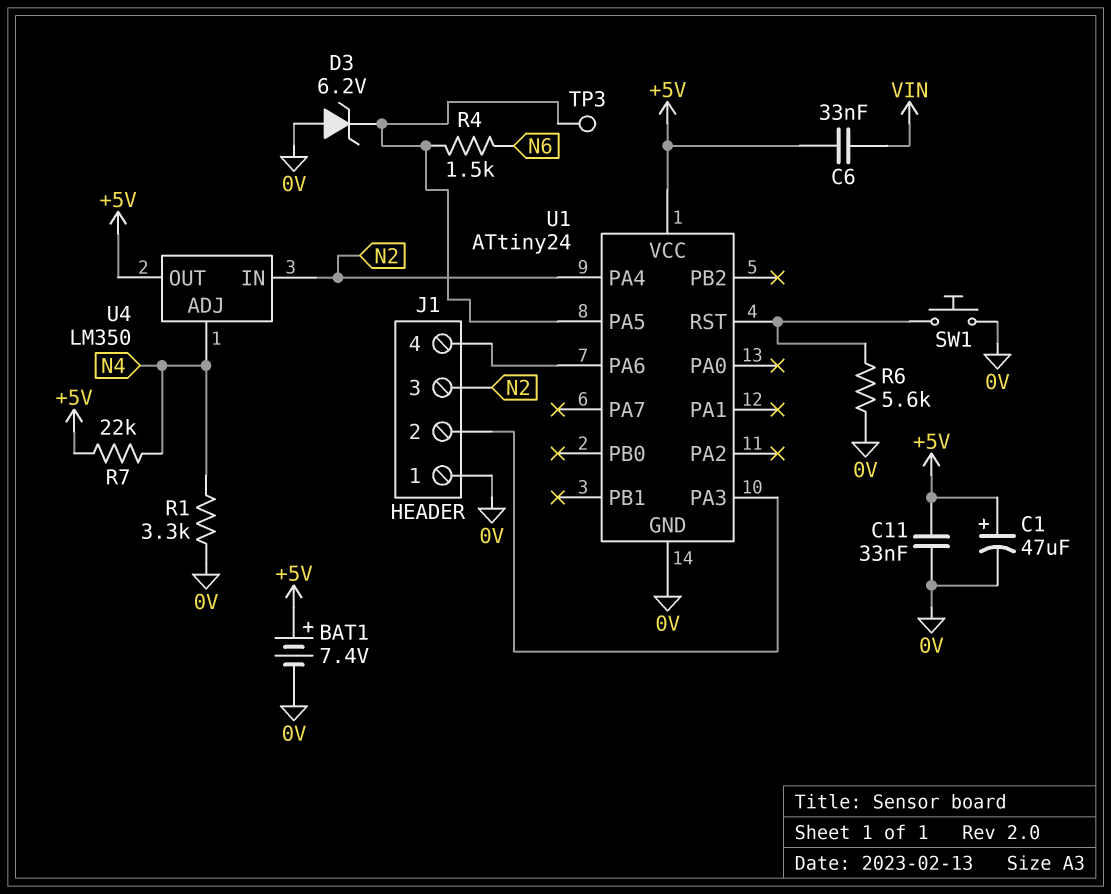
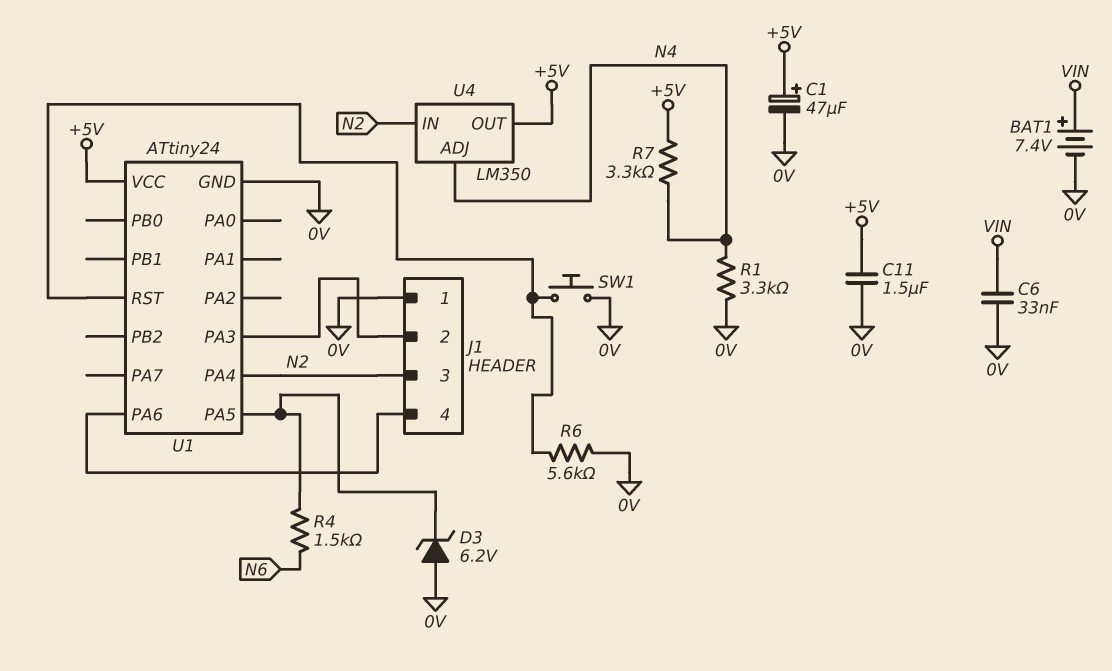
BAT1: 7.4V (plus +5V, minus 0V) -> 7.4V (plus VIN, minus 0V)
C6: 33nF (+5V, VIN) -> 33nF (0V, VIN)
C11: 33nF (+5V, 0V) -> 1.5uF (+5V, 0V)
R7: 22k (+5V, N4) -> 3.3k (+5V, N4)
TP3: test point (U1/PA5) -> none

